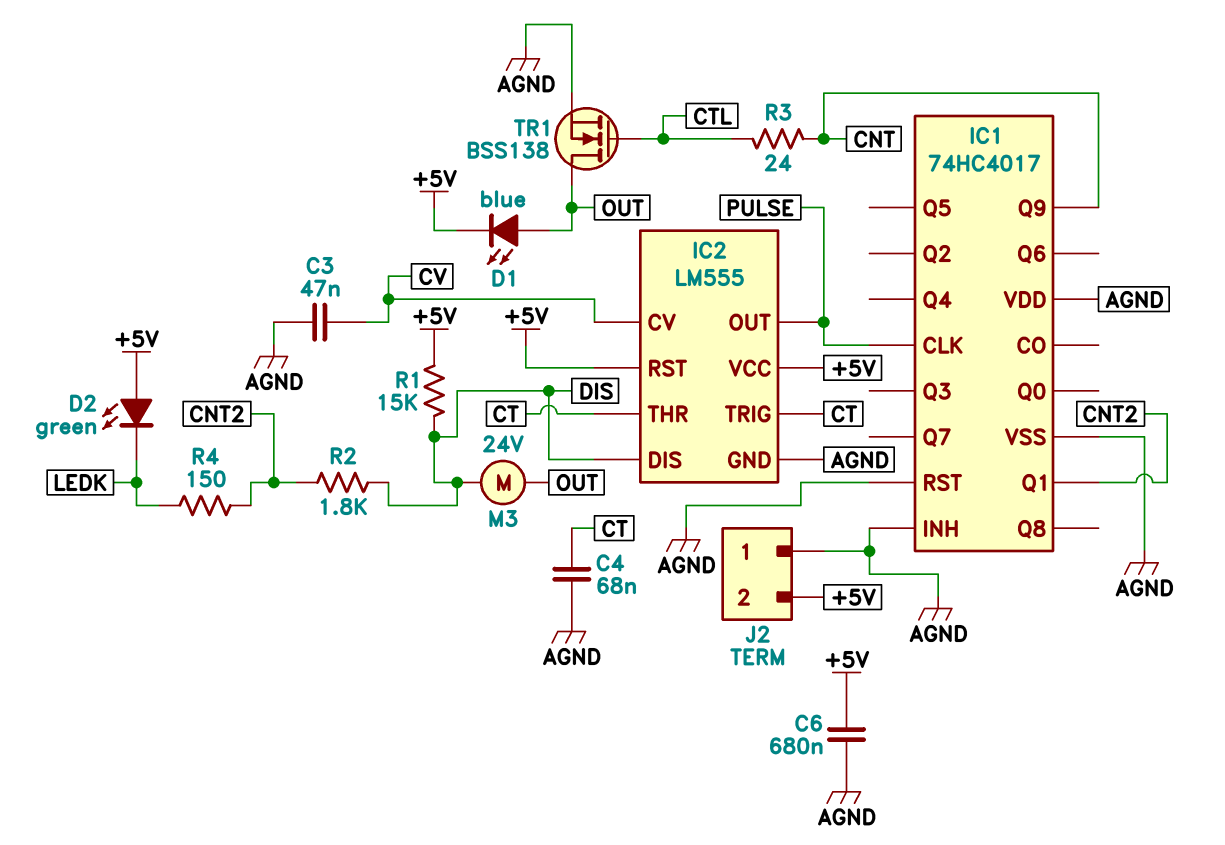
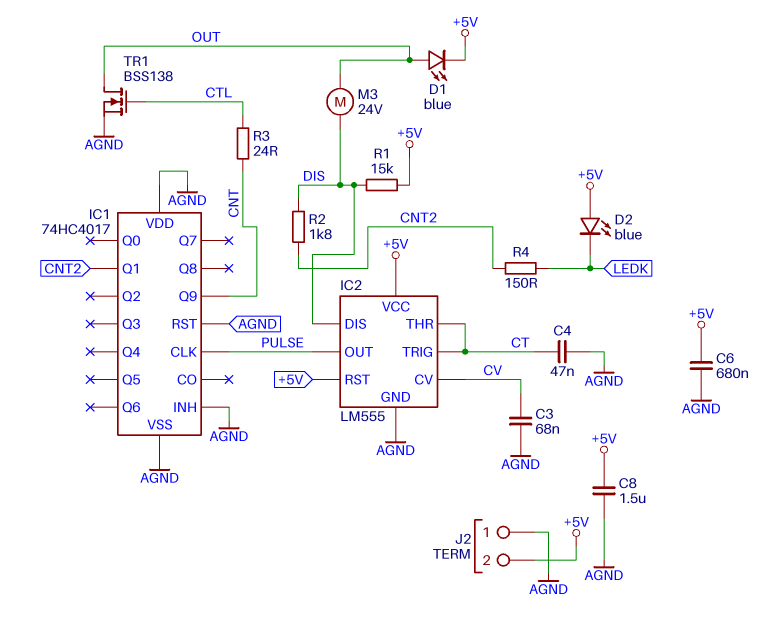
C3: 47nF (AGND, CV) -> 68nF (AGND, CV)
C4: 68nF (AGND, CT) -> 47nF (AGND, CT)
C8: none -> 1.5uF (+5V, AGND)
D2: LED green (A +5V, K LEDK) -> LED blue (A +5V, K LEDK)

